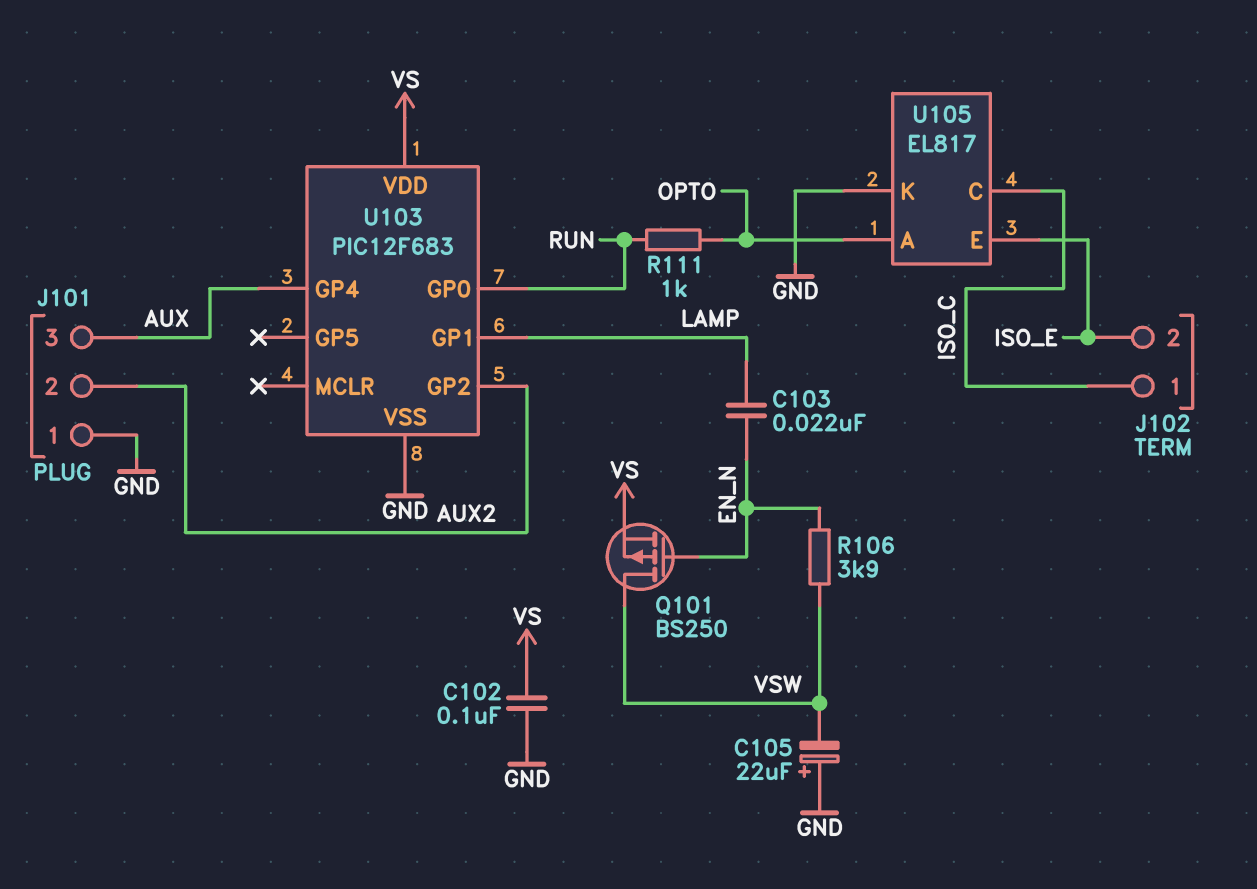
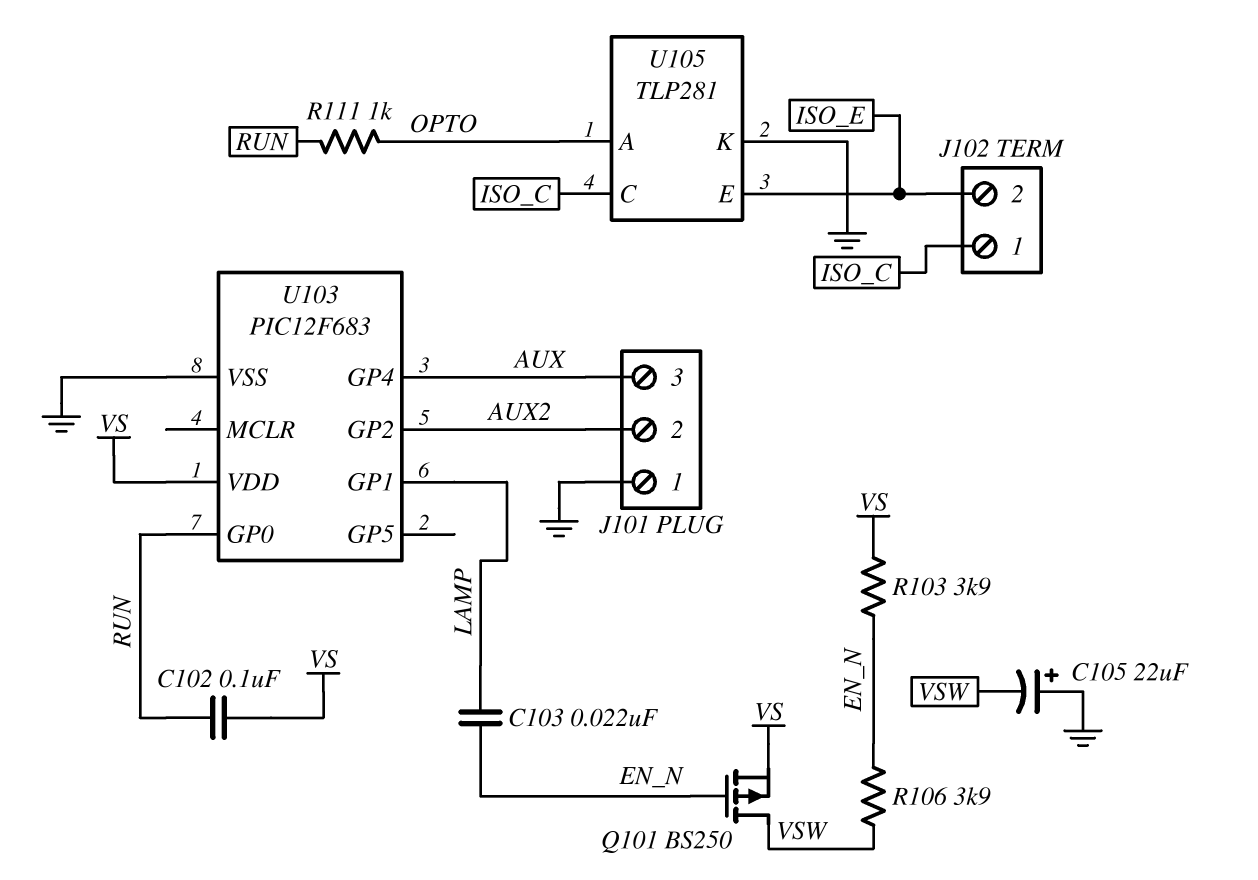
C102: 100nF (GND, VS) -> 100nF (RUN, VS)
R103: none -> 3.9k (EN_N, VS)
U105: EL817 -> TLP281

